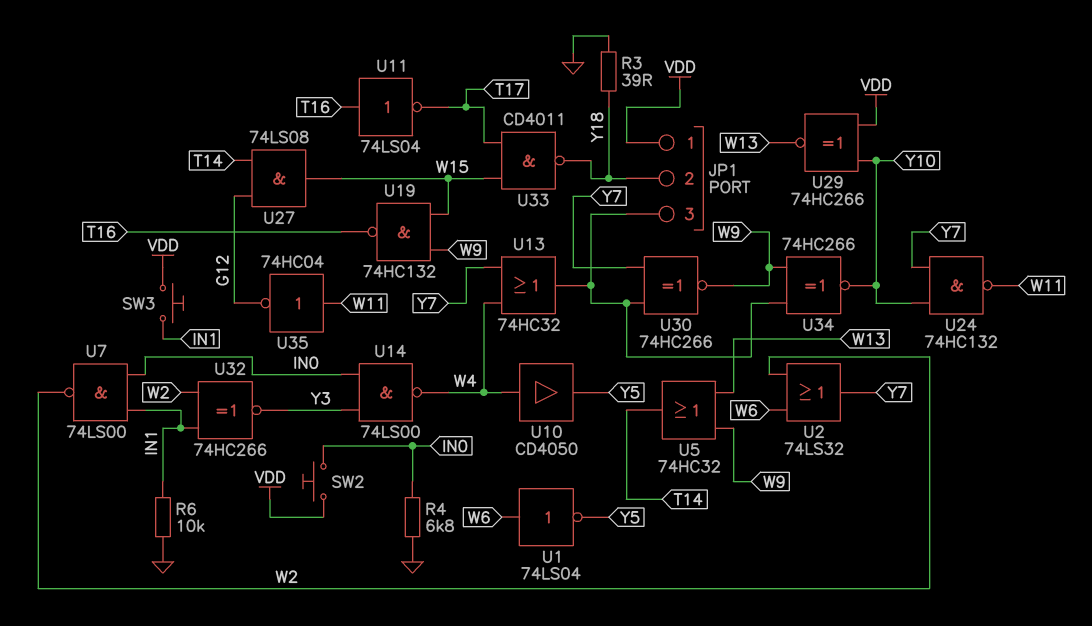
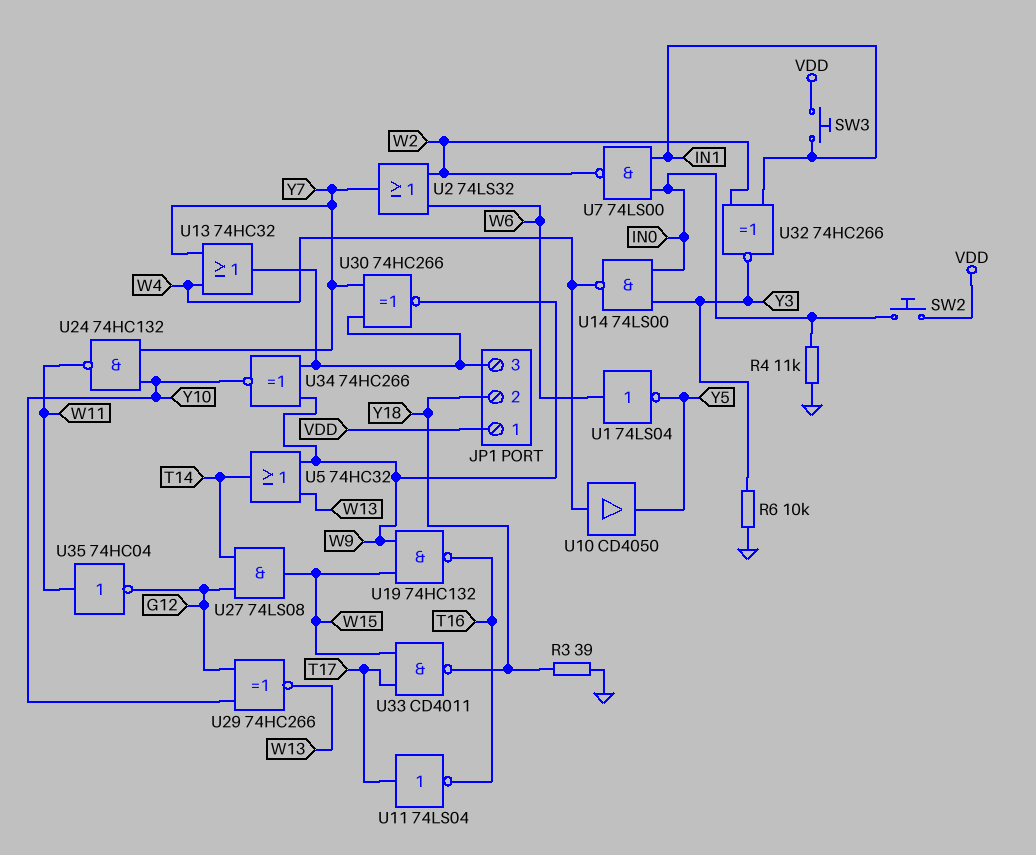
R4: 6.8k (GND, IN0) -> 11k (GND, IN0)
R6: 10k (GND, IN1) -> 10k (GND, Y3)
U11: NOT 74LS04 (in T16, out T17) -> NOT 74LS04 (in T17, out T16)
U29: XNOR 74HC266 (in VDD, in Y10, out W13) -> XNOR 74HC266 (in G12, in Y10, out W13)

